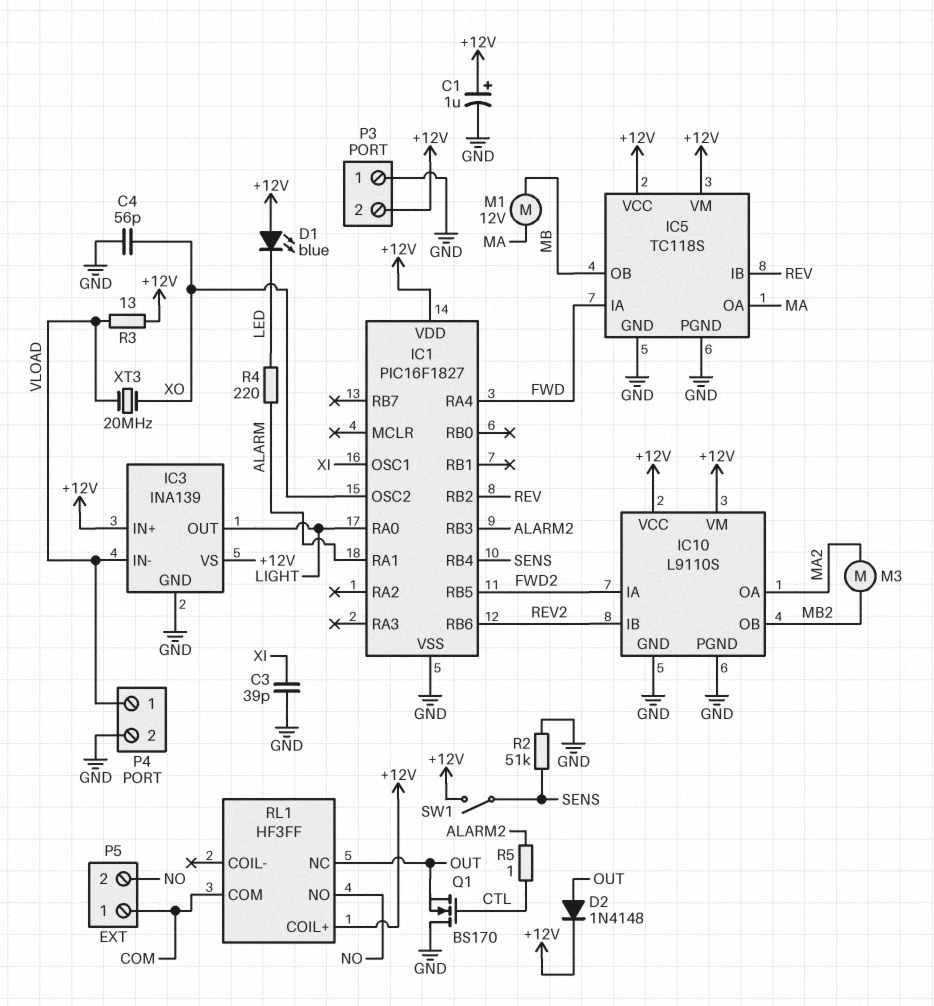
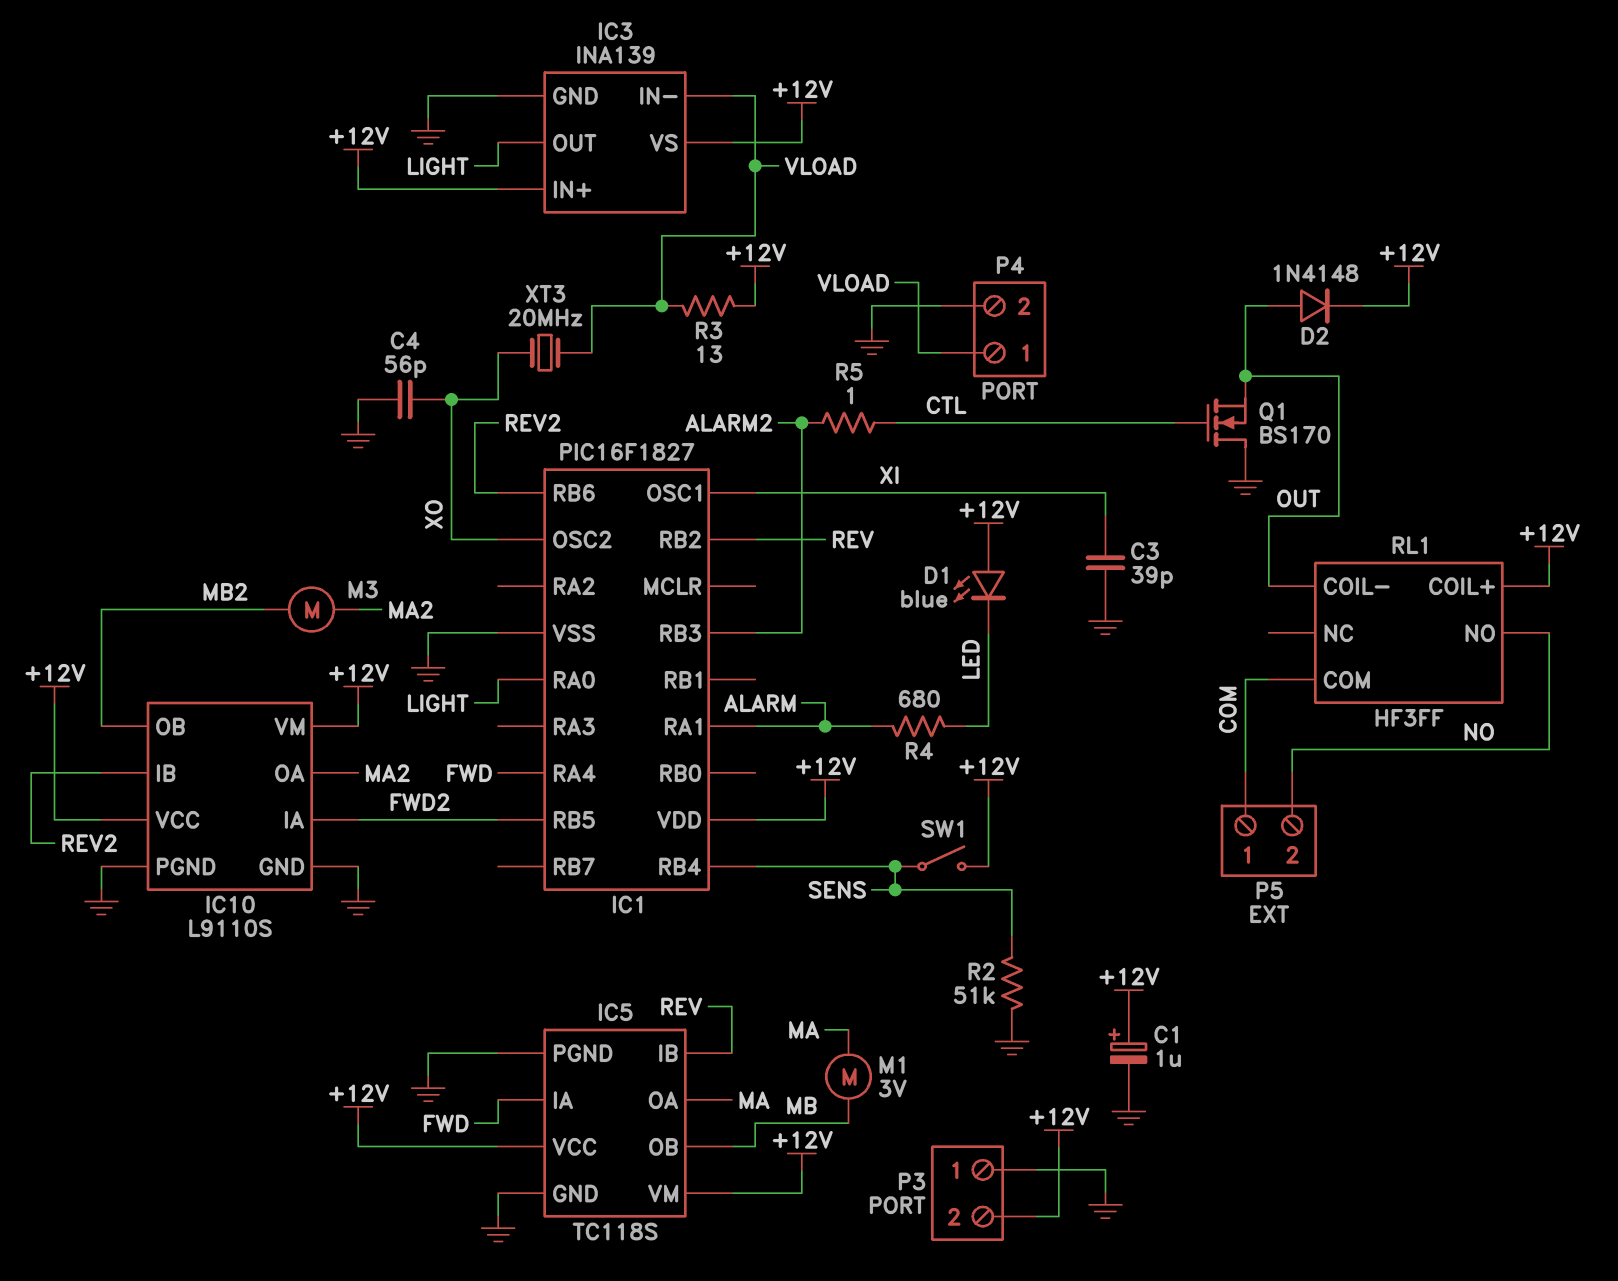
M1: motor 12V (MA, MB) -> motor 3V (MA, MB)
R4: 220 (ALARM, LED) -> 680 (ALARM, LED)
RL1 pin COIL-: none -> OUT
RL1 pin NC: OUT -> none

